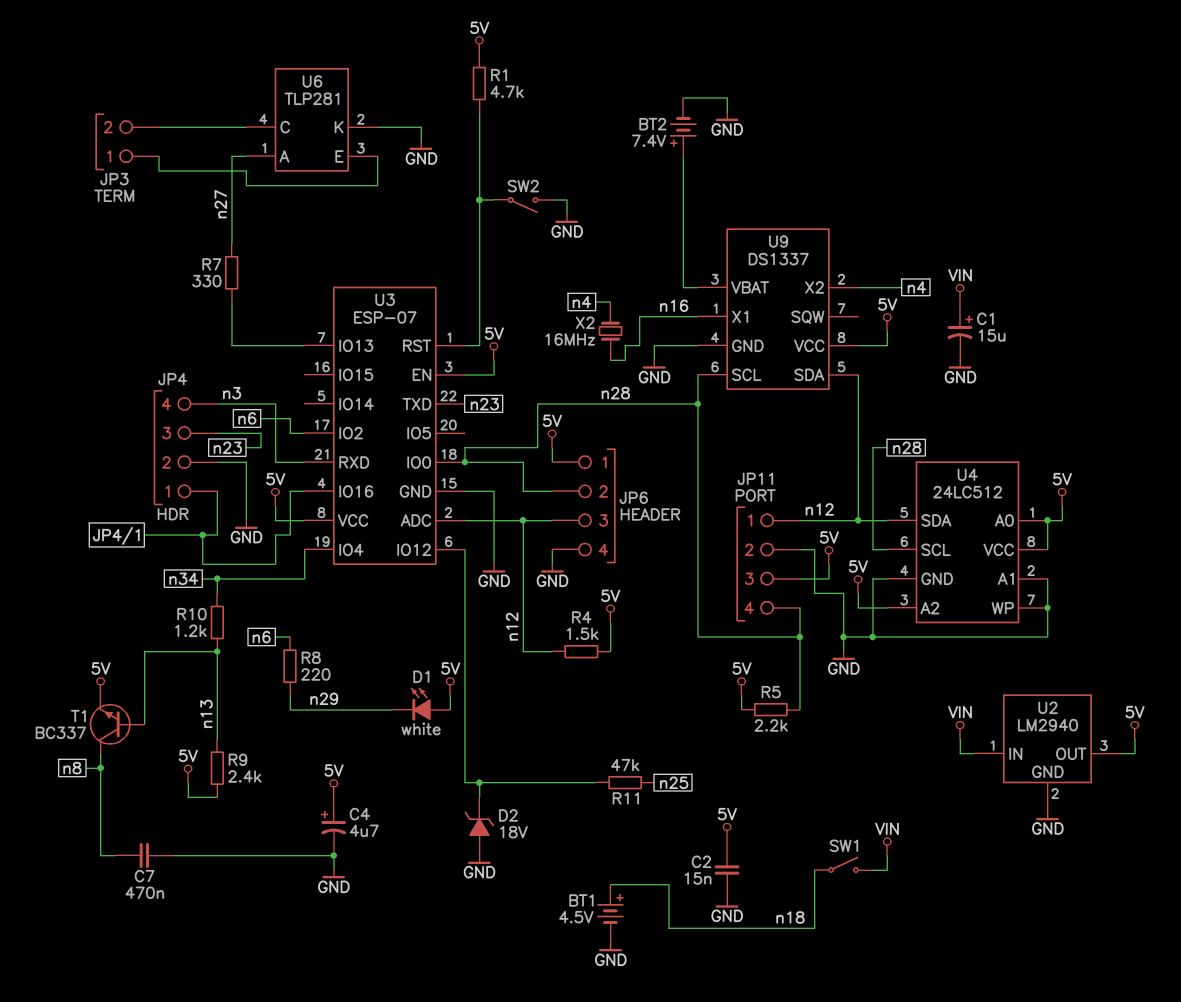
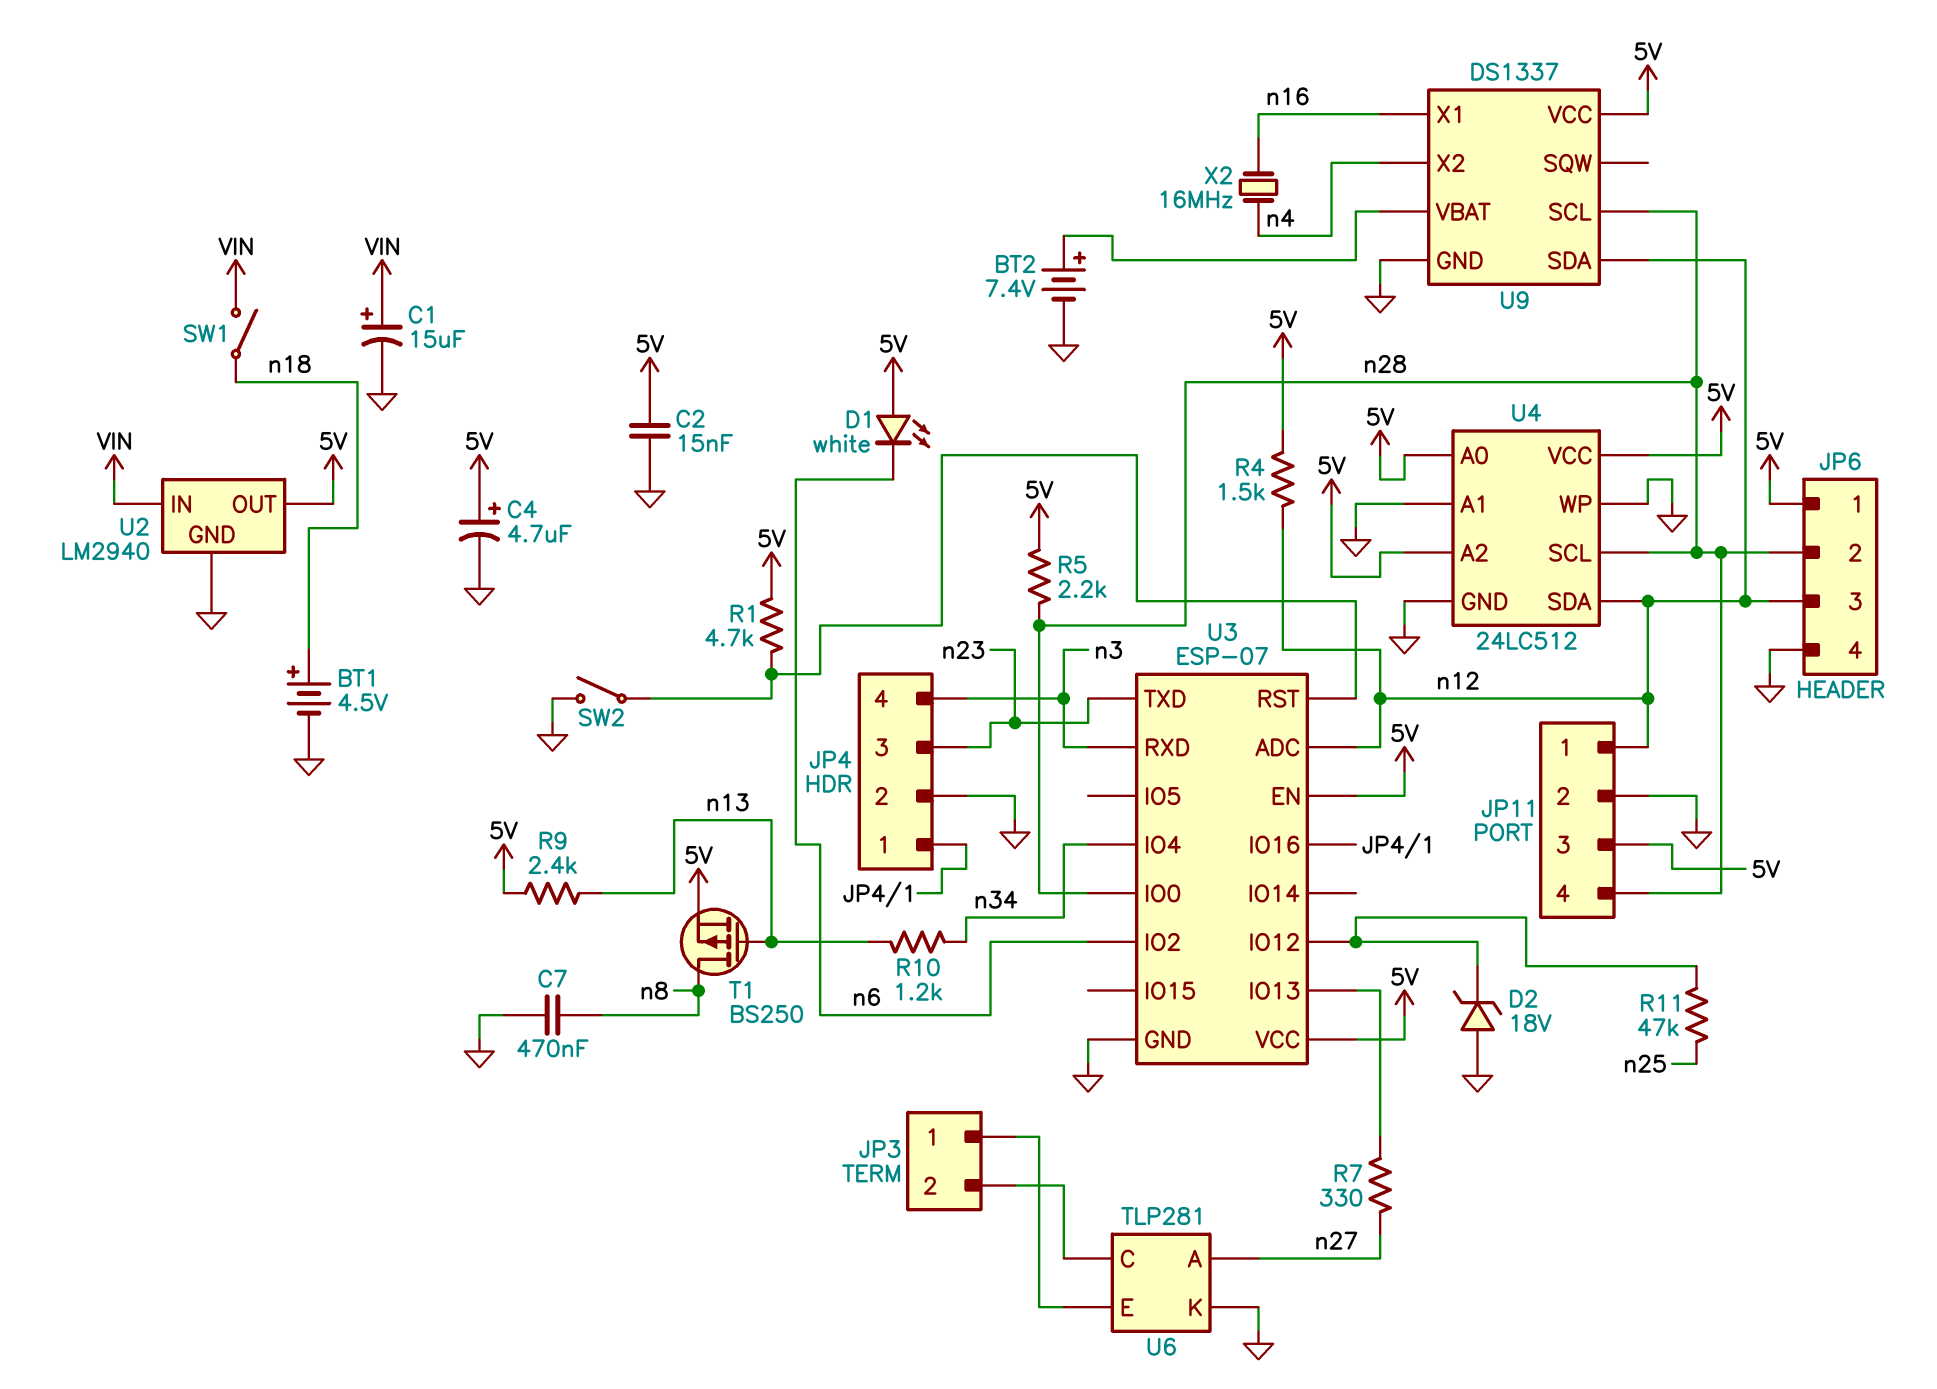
D1: LED white (A 5V, K n29) -> LED white (A 5V, K n6)
R8: 220 (n6, n29) -> none
T1: NPN BC337 (B n13, C n8, E 5V) -> PMOS BS250 (G n13, D n8, S 5V)

